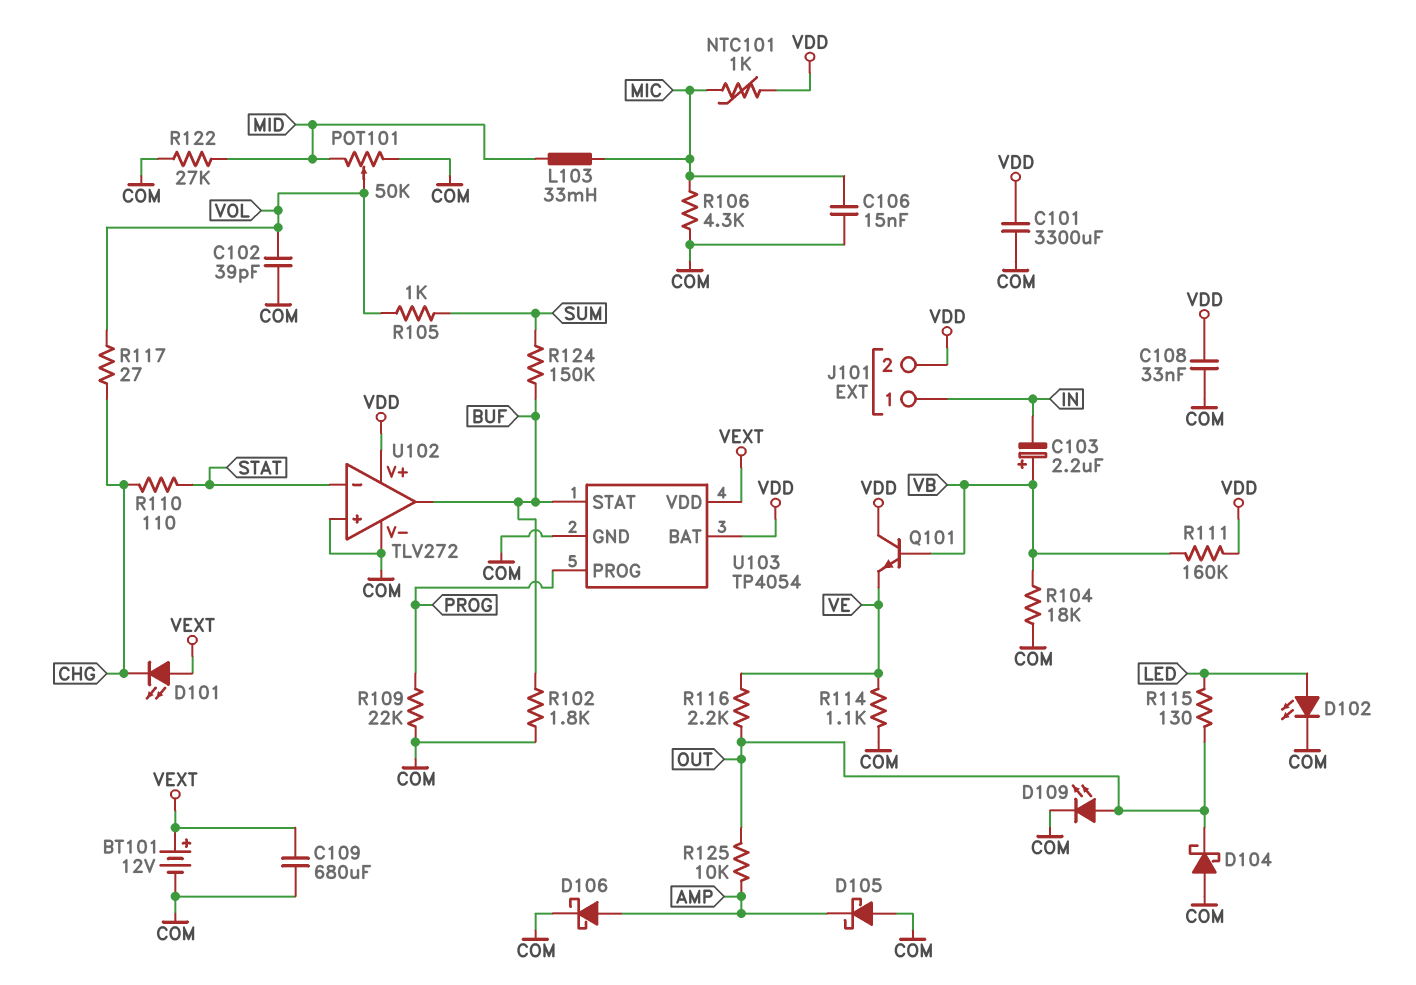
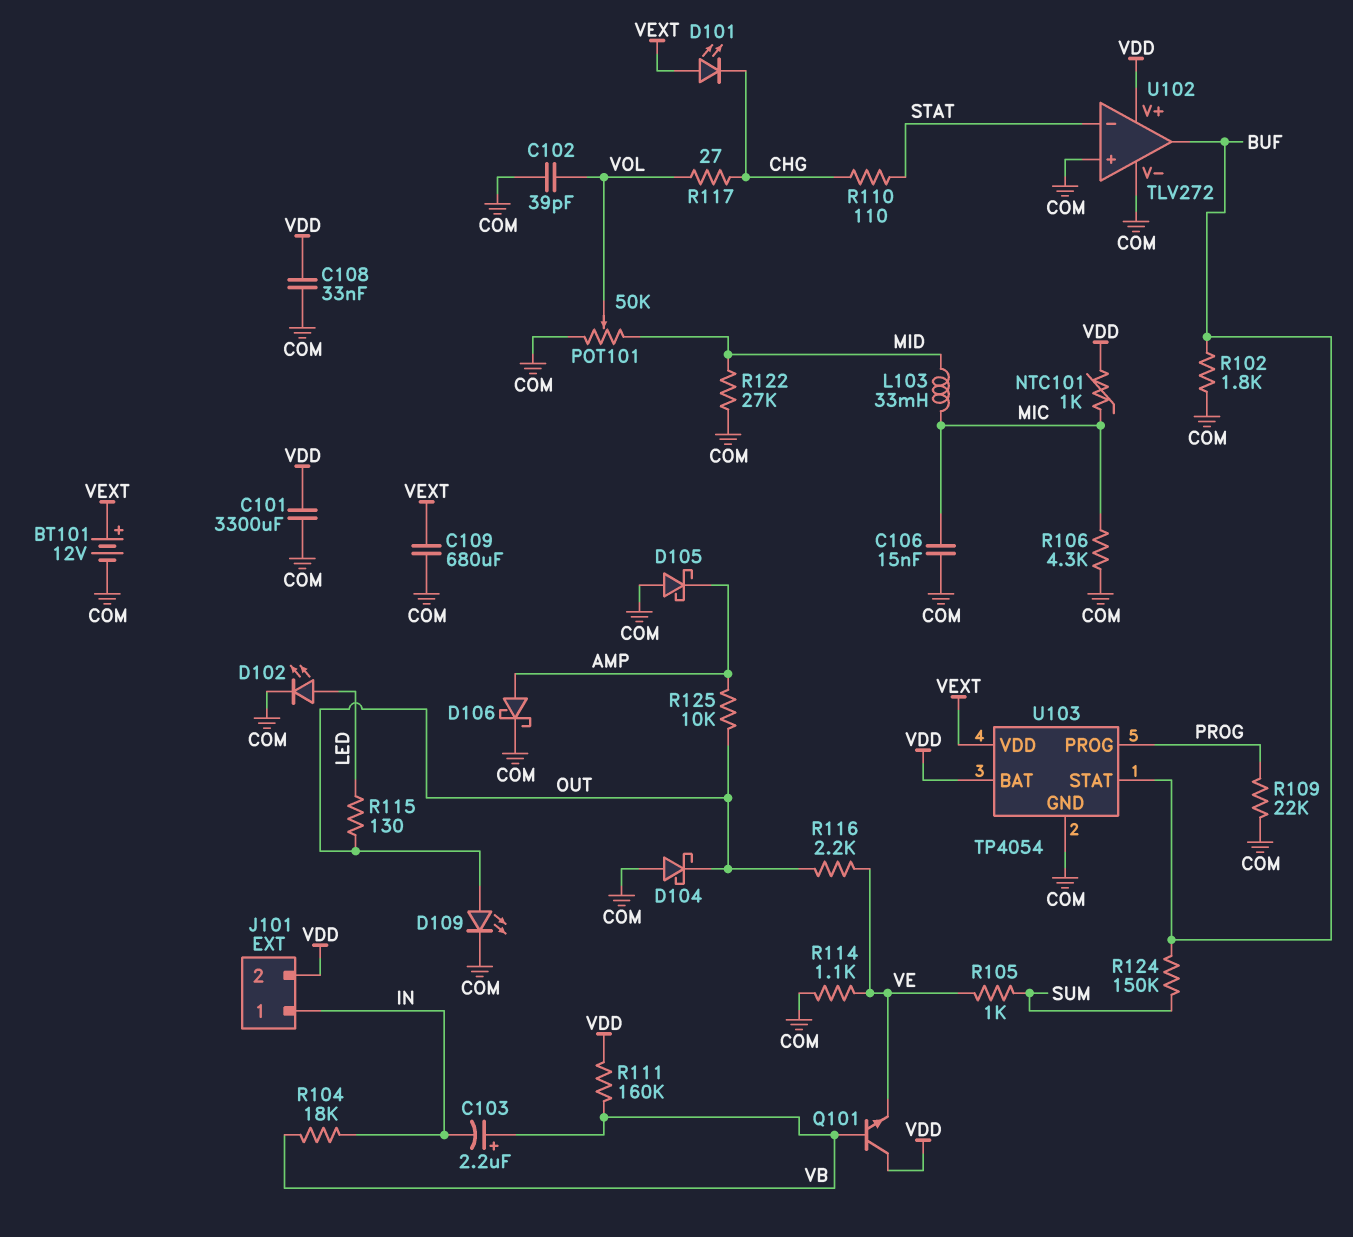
R104: 18k (COM, VB) -> 18k (IN, VB)
R105: 1k (SUM, VOL) -> 1k (SUM, VE)

